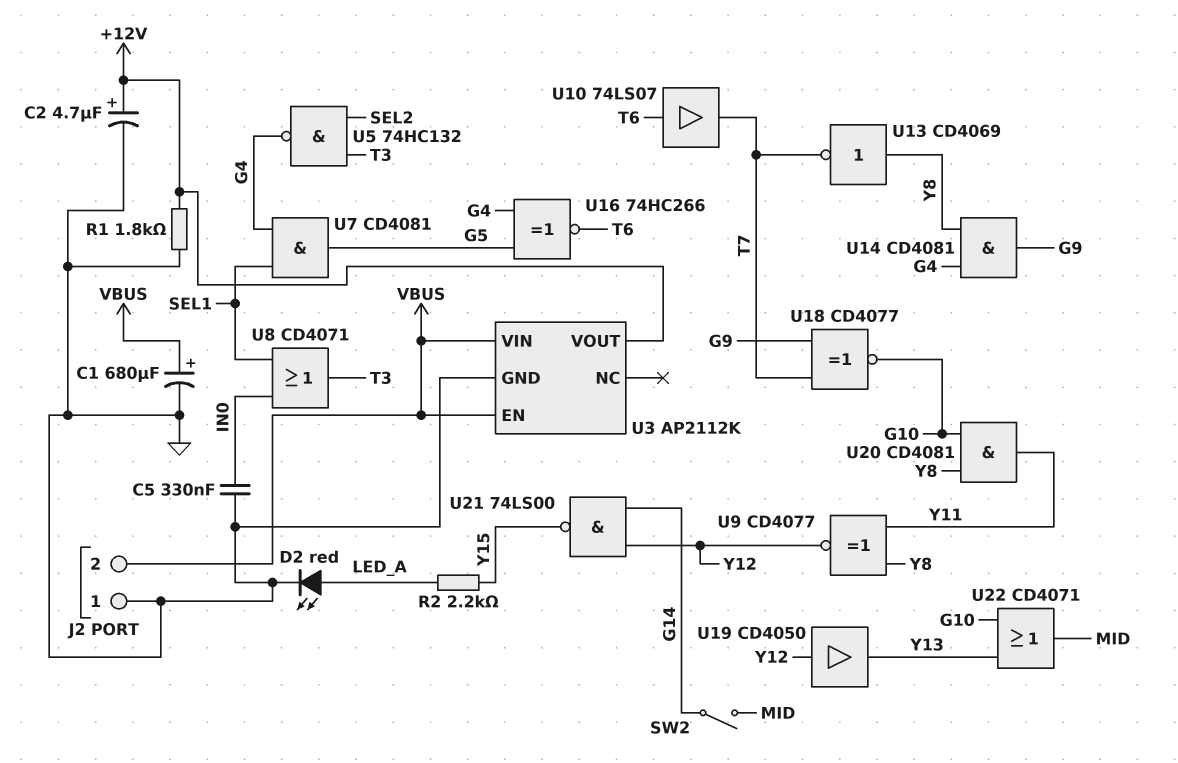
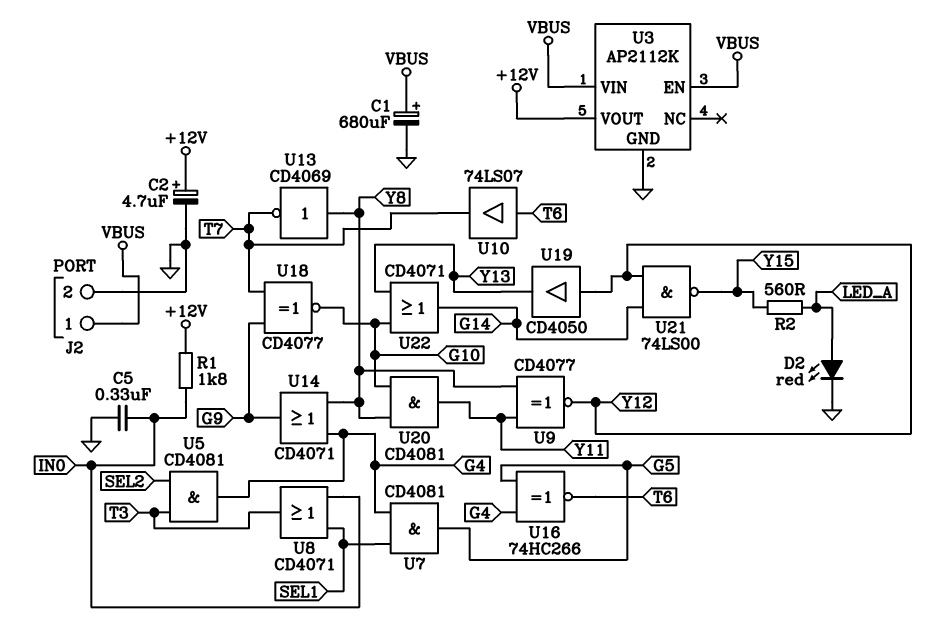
J2 pin 1: GND -> VBUS
J2 pin 2: VBUS -> GND
R1: 1.8k (+12V, GND) -> 1.8k (+12V, IN0)
R2: 2.2k (LED_A, Y15) -> 560 (LED_A, Y15)
SW2: switch (G14, MID) -> none
U5: NAND 74HC132 (in SEL2, in T3, out G4) -> AND CD4081 (in SEL2, in T3, out G4)
U14: AND CD4081 (in G4, in Y8, out G9) -> OR CD4071 (in G4, in Y8, out G9)
U22: OR CD4071 (in G10, in Y13, out MID) -> OR CD4071 (in G10, in Y13, out G14)

